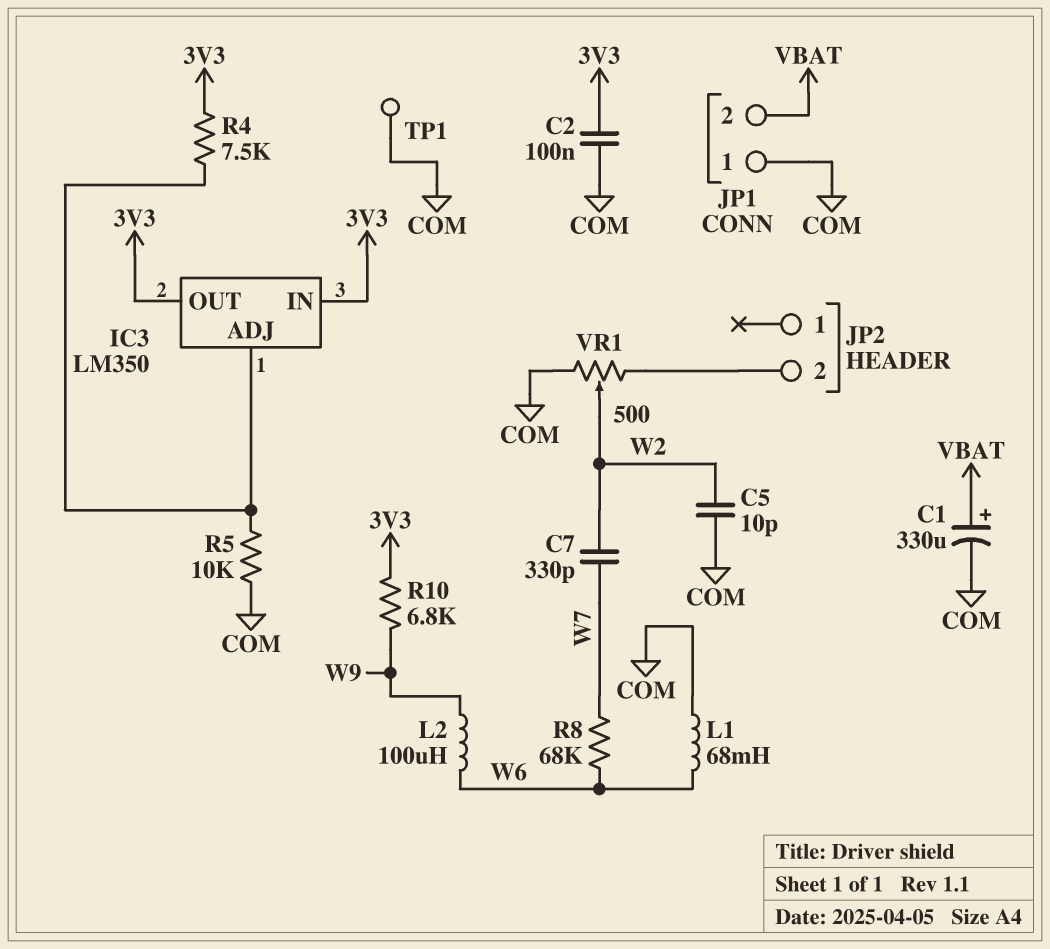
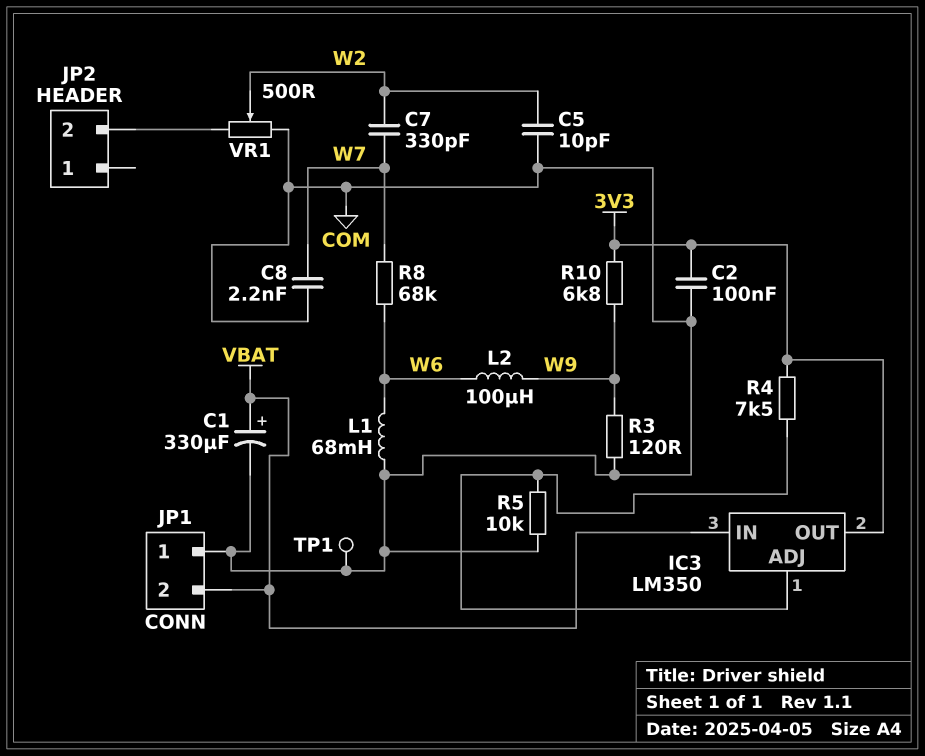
C8: none -> 2.2nF (COM, W7)
IC3 pin IN: 3V3 -> VBAT
R3: none -> 120 (COM, W9)

